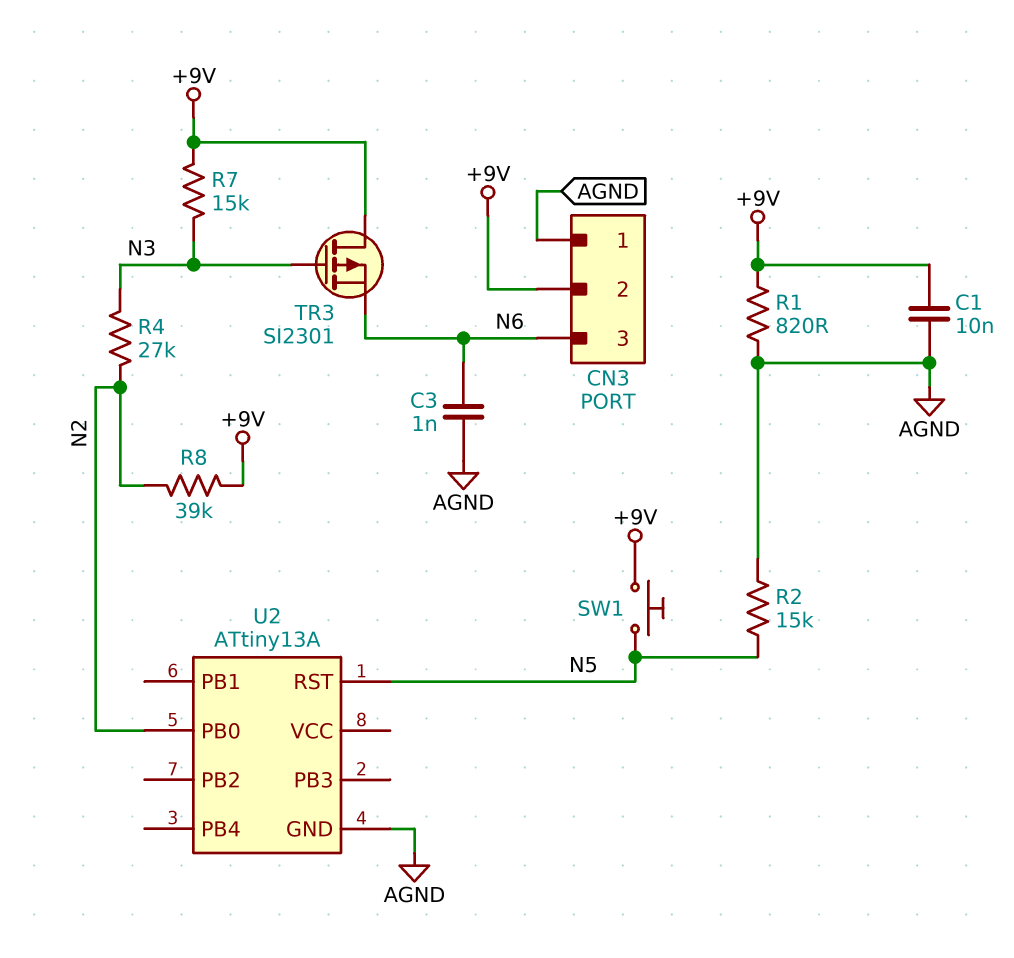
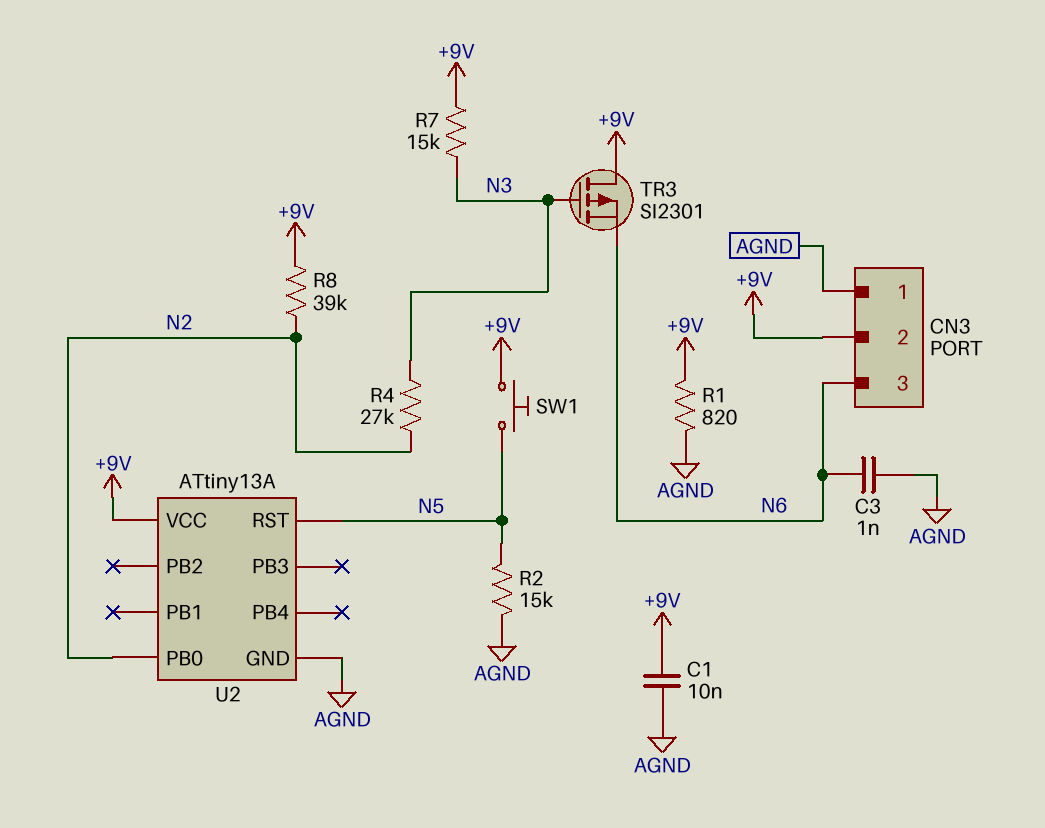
U2 pin VCC: none -> +9V

